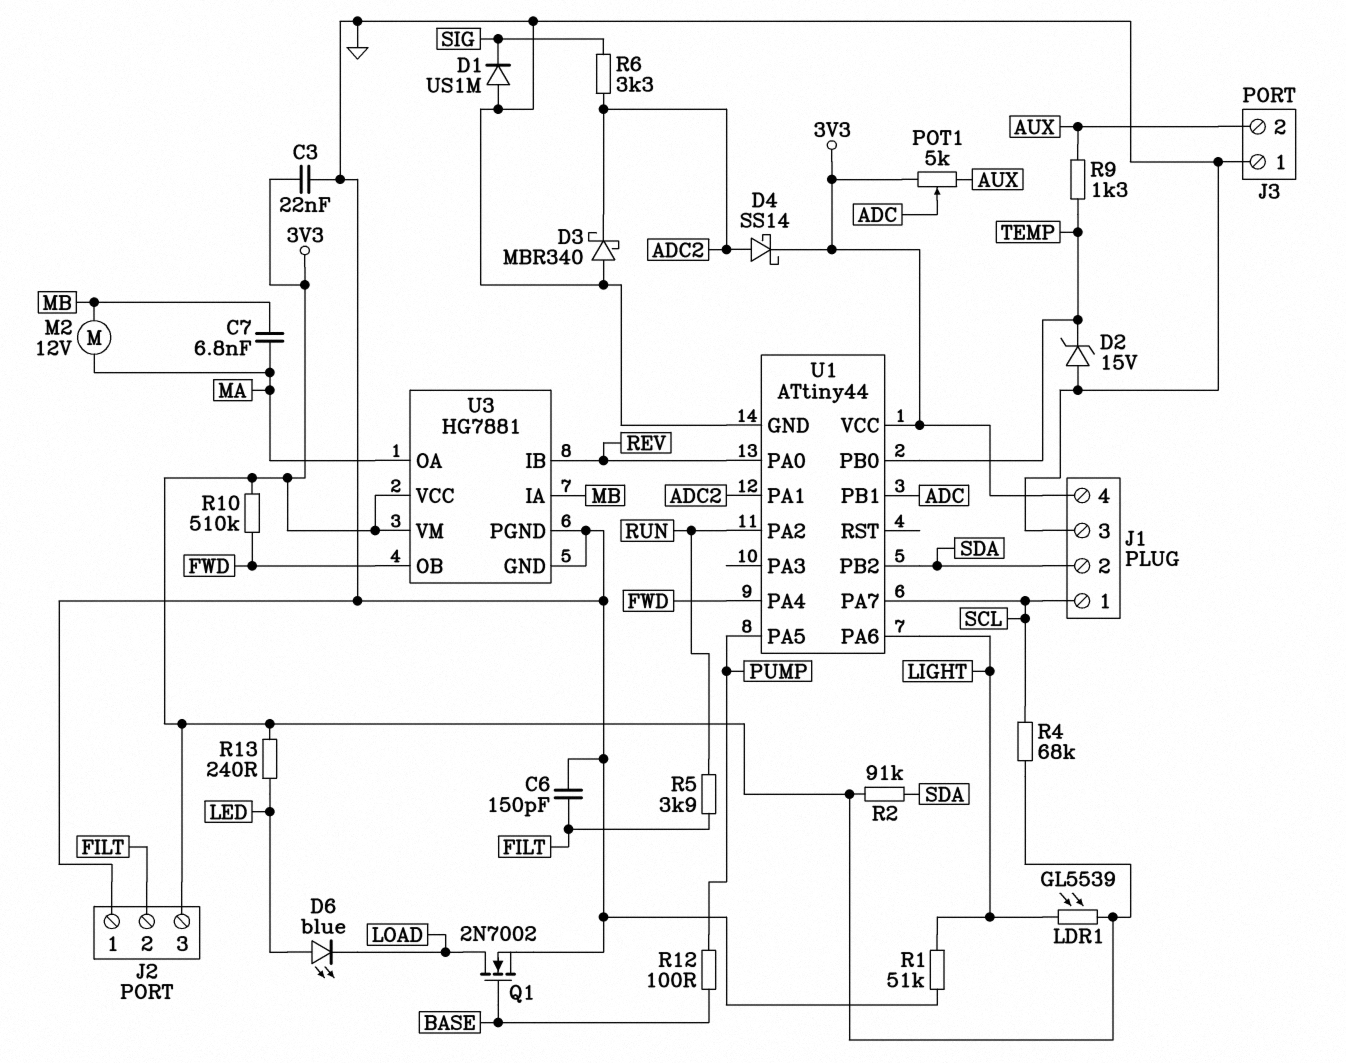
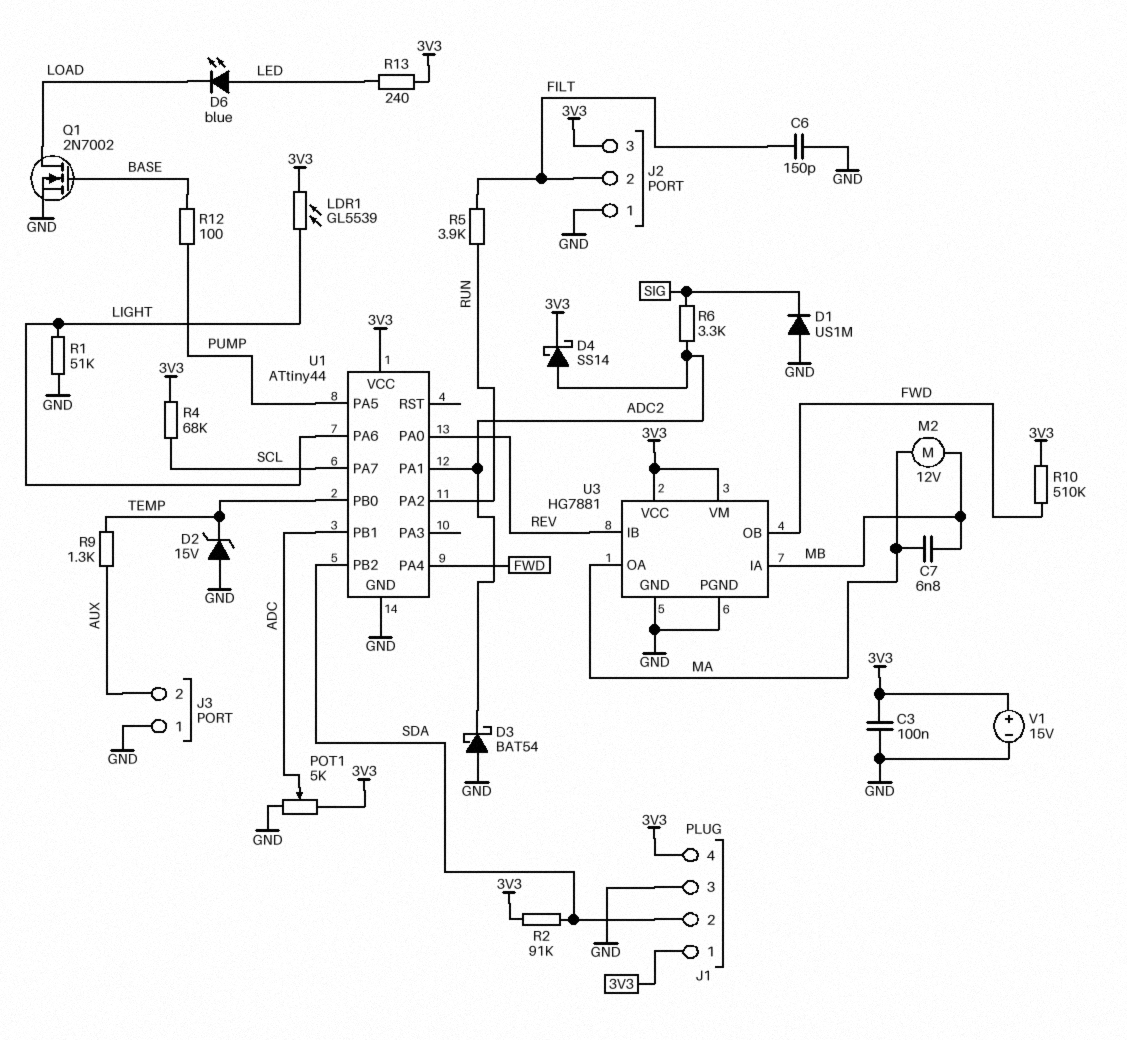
C3: 22nF (3V3, GND) -> 100nF (3V3, GND)
D3: schottky MBR340 (A GND, K ADC2) -> schottky BAT54 (A GND, K ADC2)
J1 pin 1: SCL -> 3V3
POT1: 5k (3V3, AUX, wiper ADC) -> 5k (3V3, GND, wiper ADC)
V1: none -> 15V (plus 3V3, minus GND)

